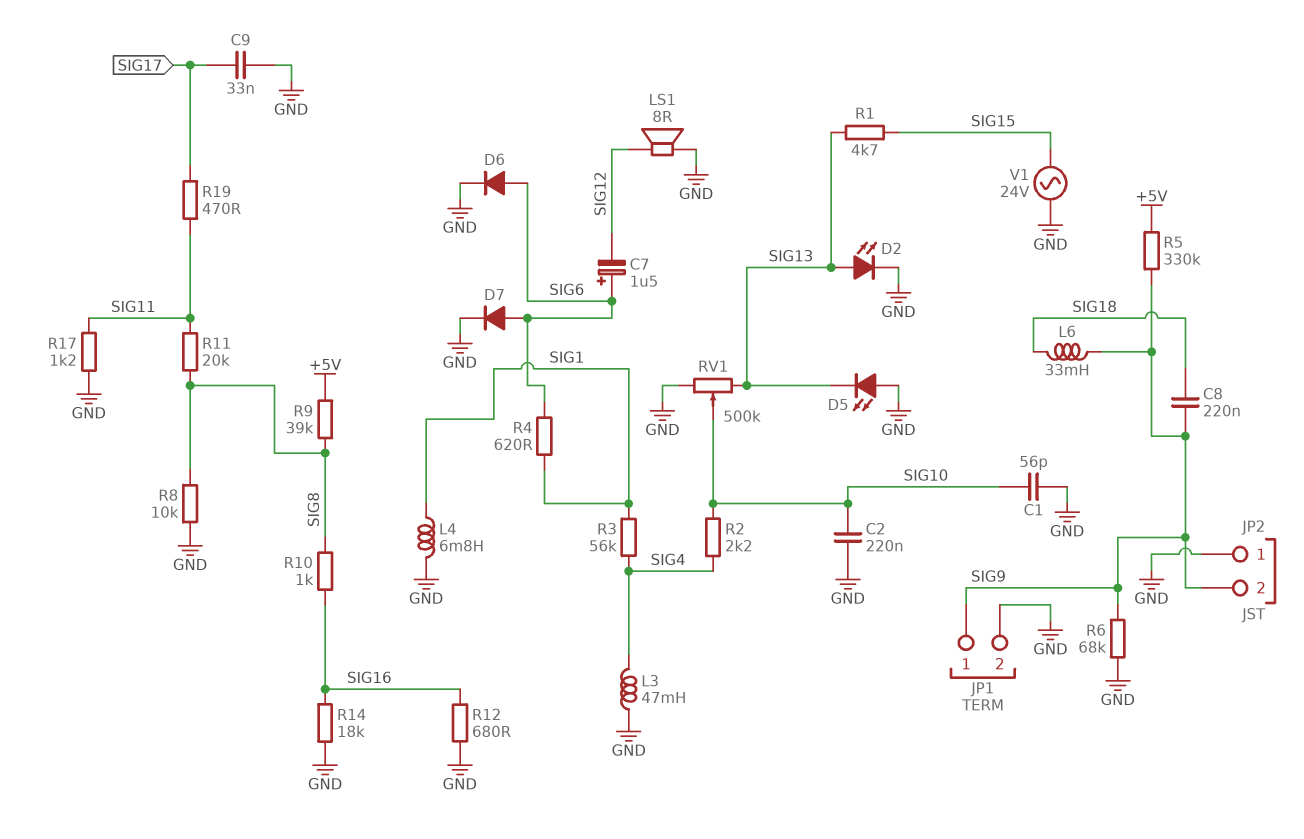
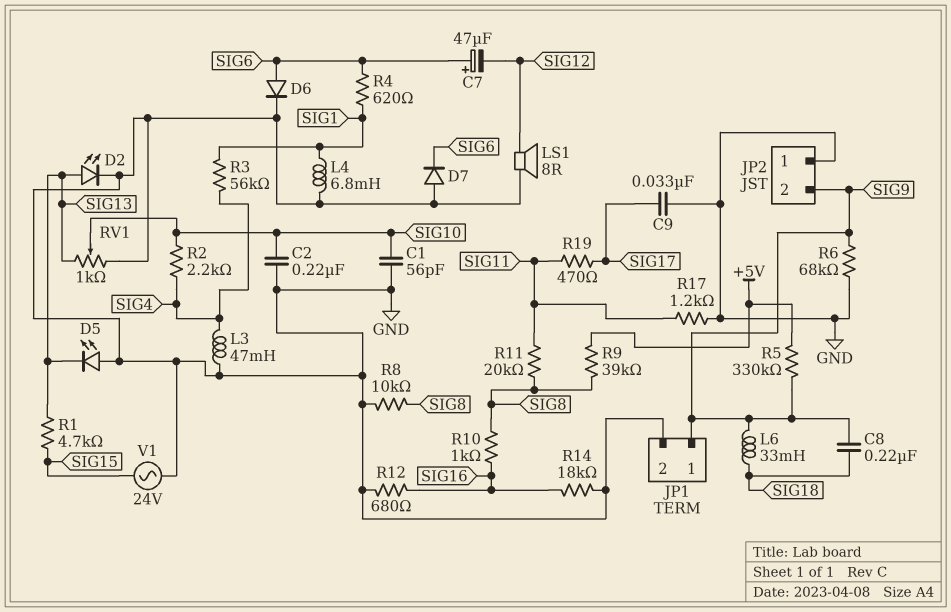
C7: 1.5uF (plus SIG6, minus SIG12) -> 47uF (plus SIG6, minus SIG12)
D7: diode (A SIG6, K GND) -> diode (A GND, K SIG6)
RV1: 500k (GND, SIG13, wiper SIG10) -> 1k (GND, SIG13, wiper SIG10)

